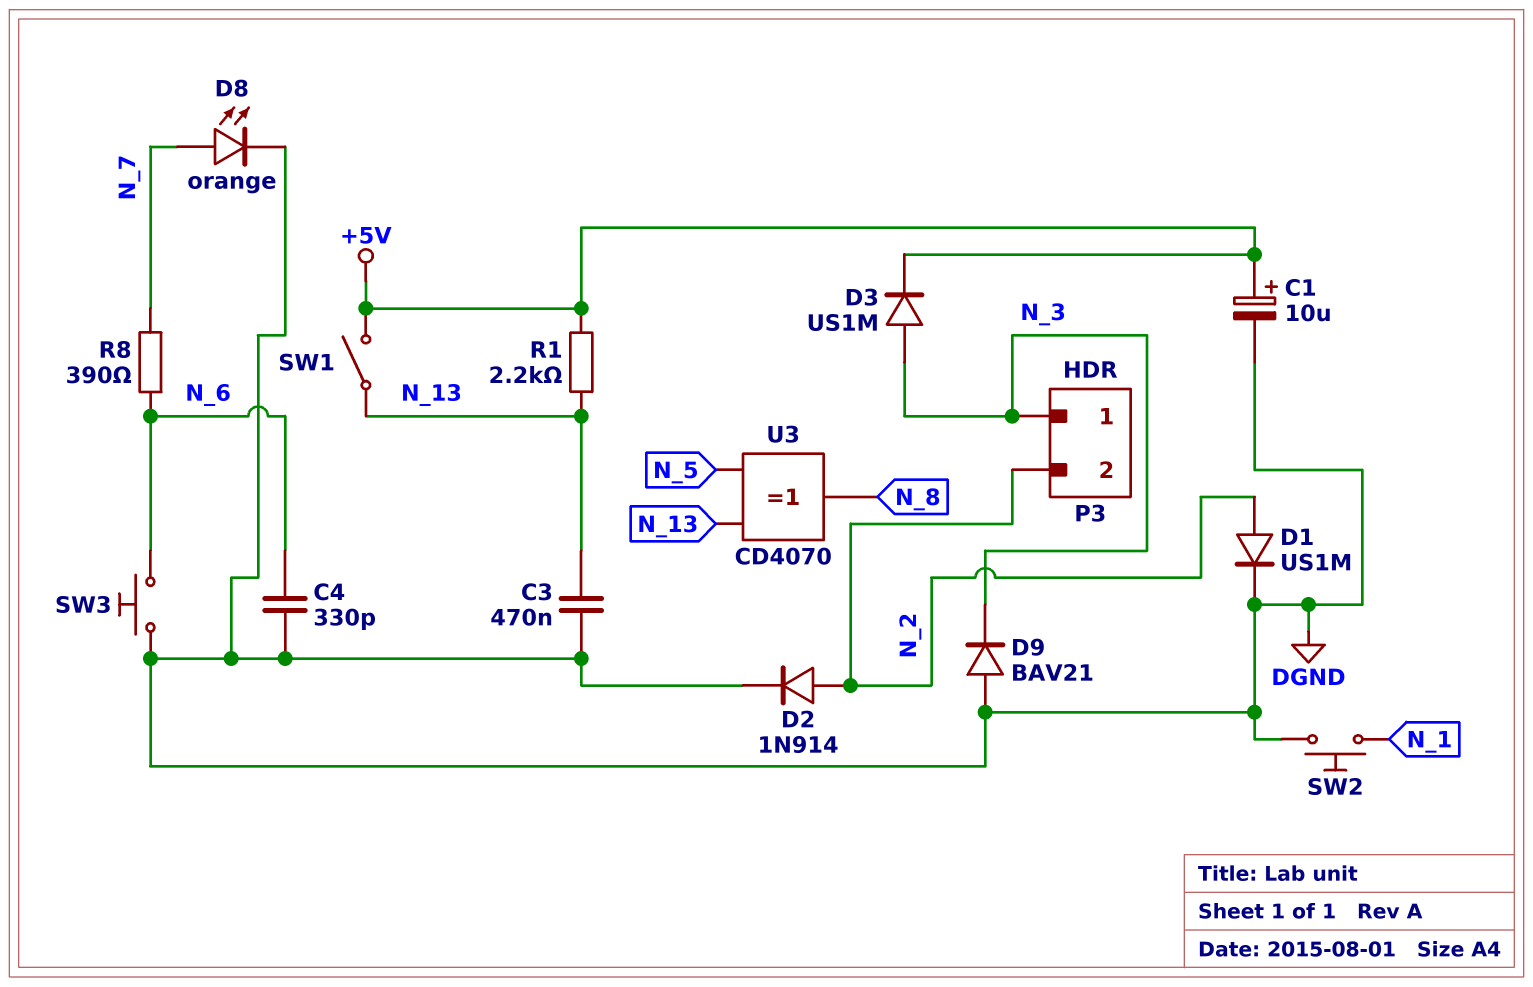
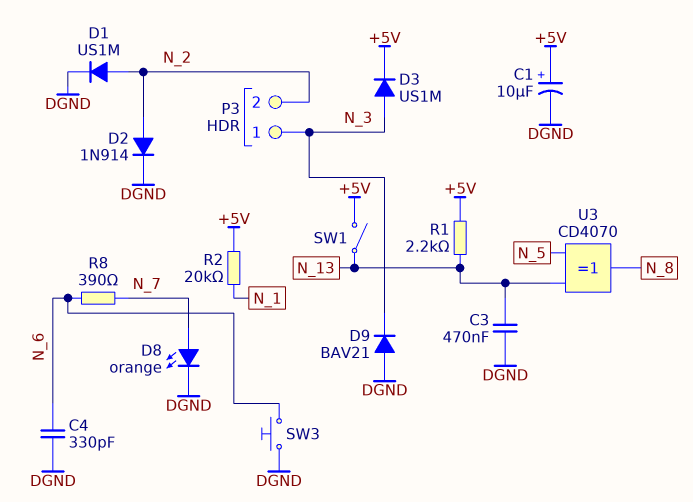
R2: none -> 20k (+5V, N_1)
SW2: button (DGND, N_1) -> none

